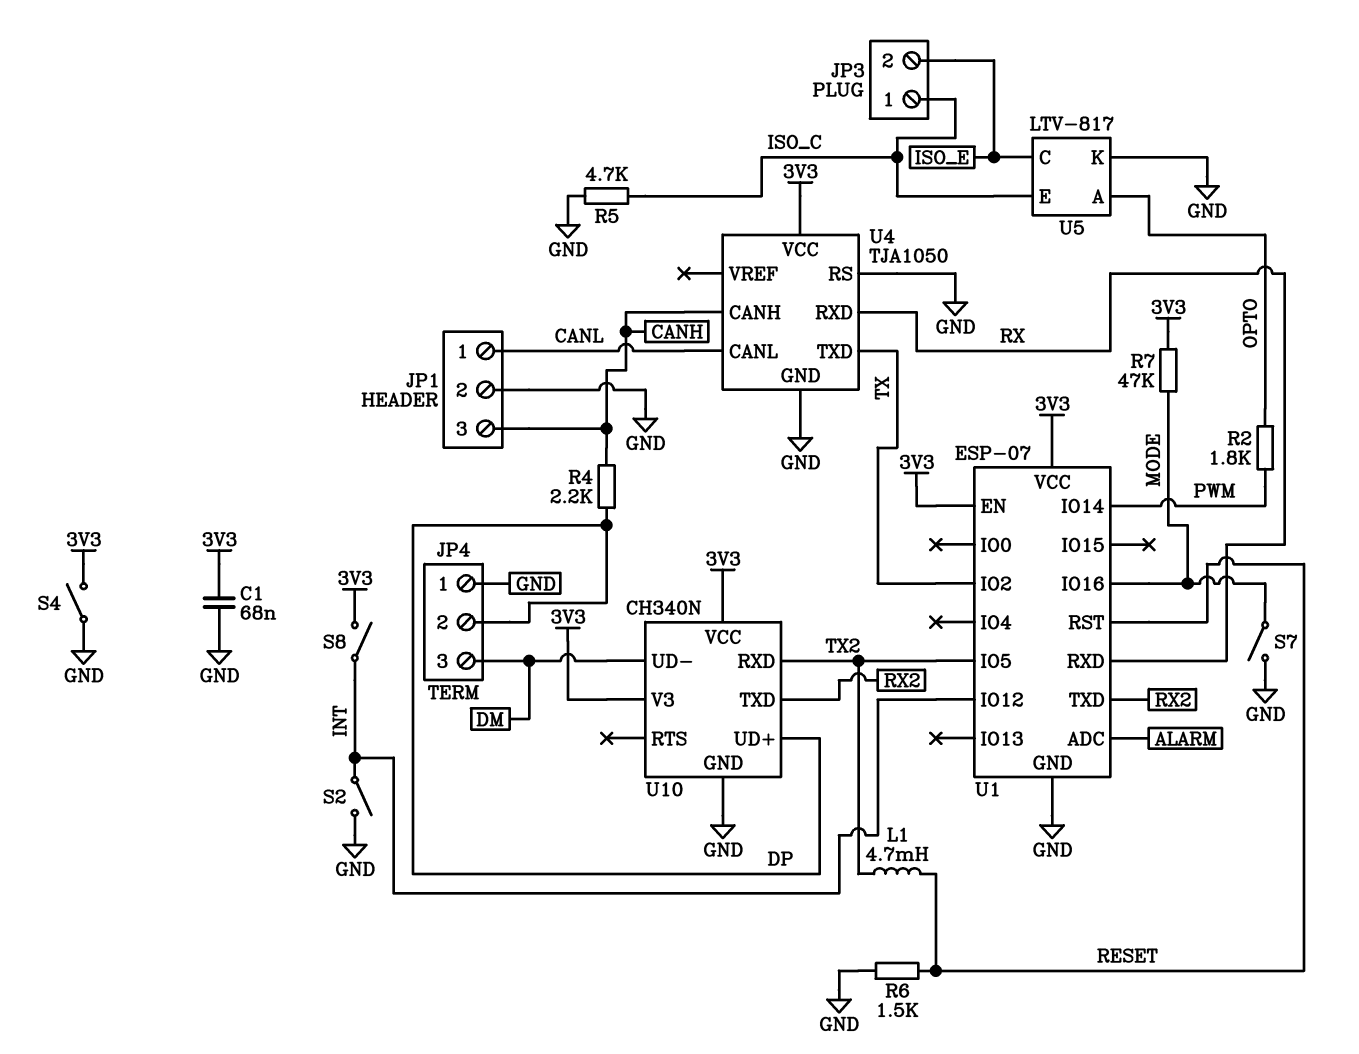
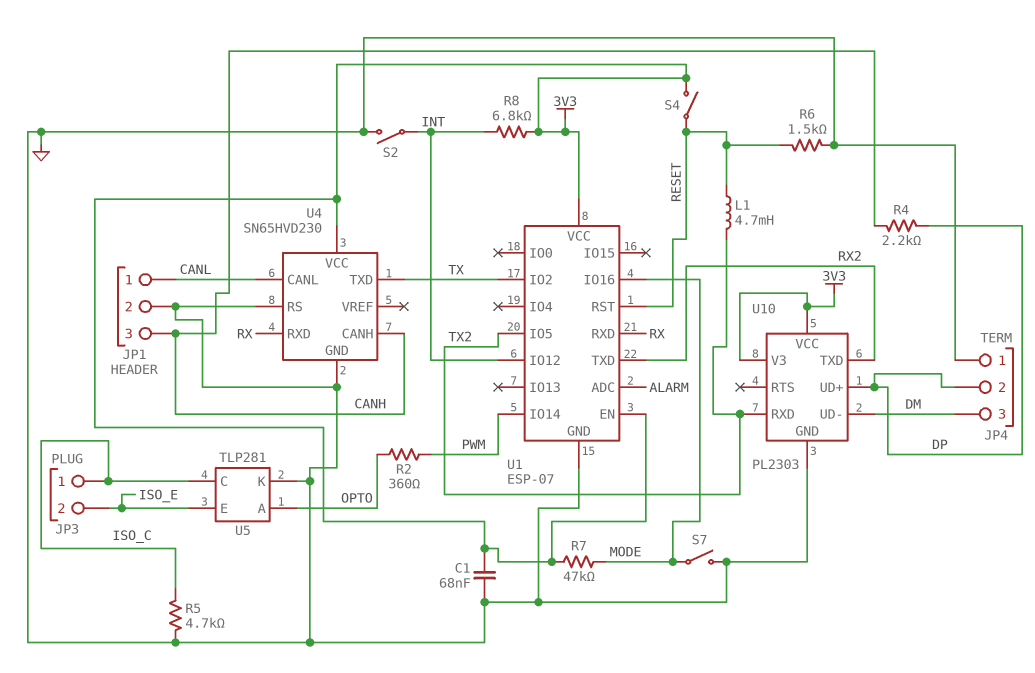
R2: 1.8k (OPTO, PWM) -> 360 (OPTO, PWM)
R8: none -> 6.8k (3V3, INT)
S4: switch (3V3, GND) -> switch (3V3, RESET)
S8: switch (3V3, INT) -> none
U4: TJA1050 -> SN65HVD230
U5: LTV-817 -> TLP281
U5 pin C: ISO_E -> ISO_C
U5 pin E: ISO_C -> ISO_E
U10: CH340N -> PL2303

